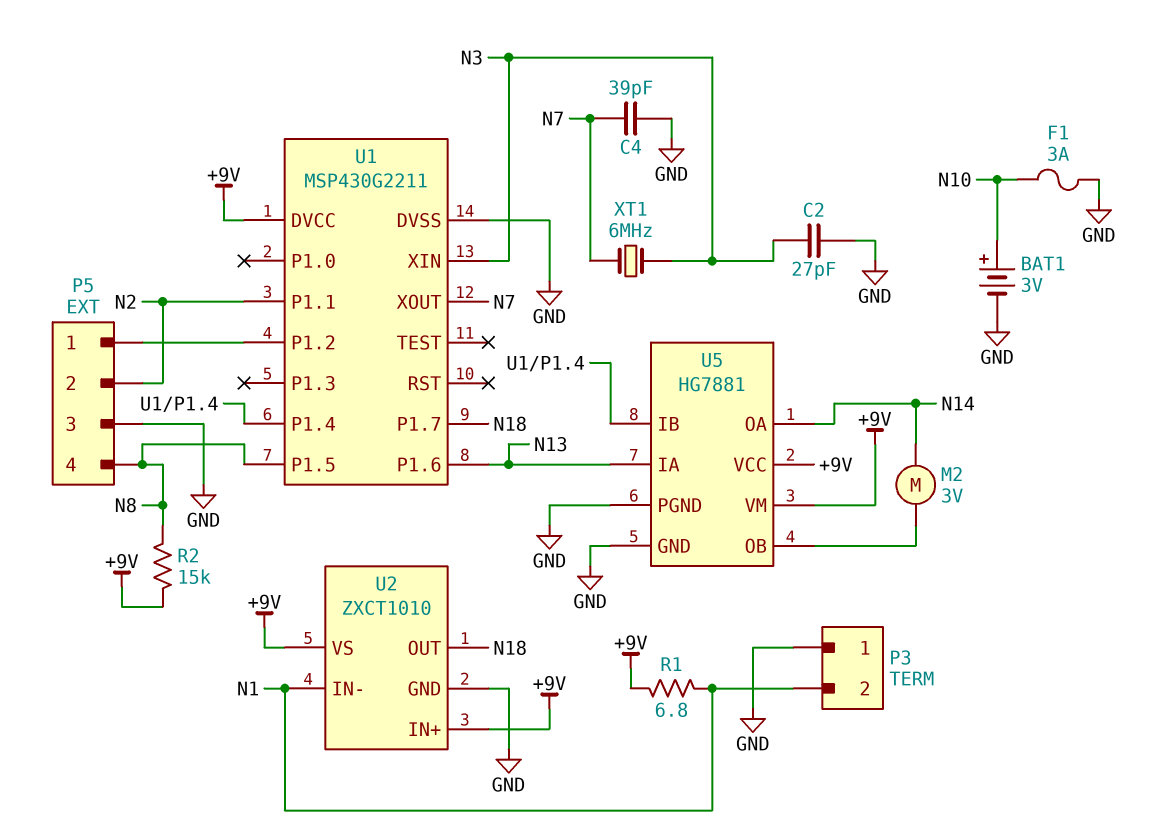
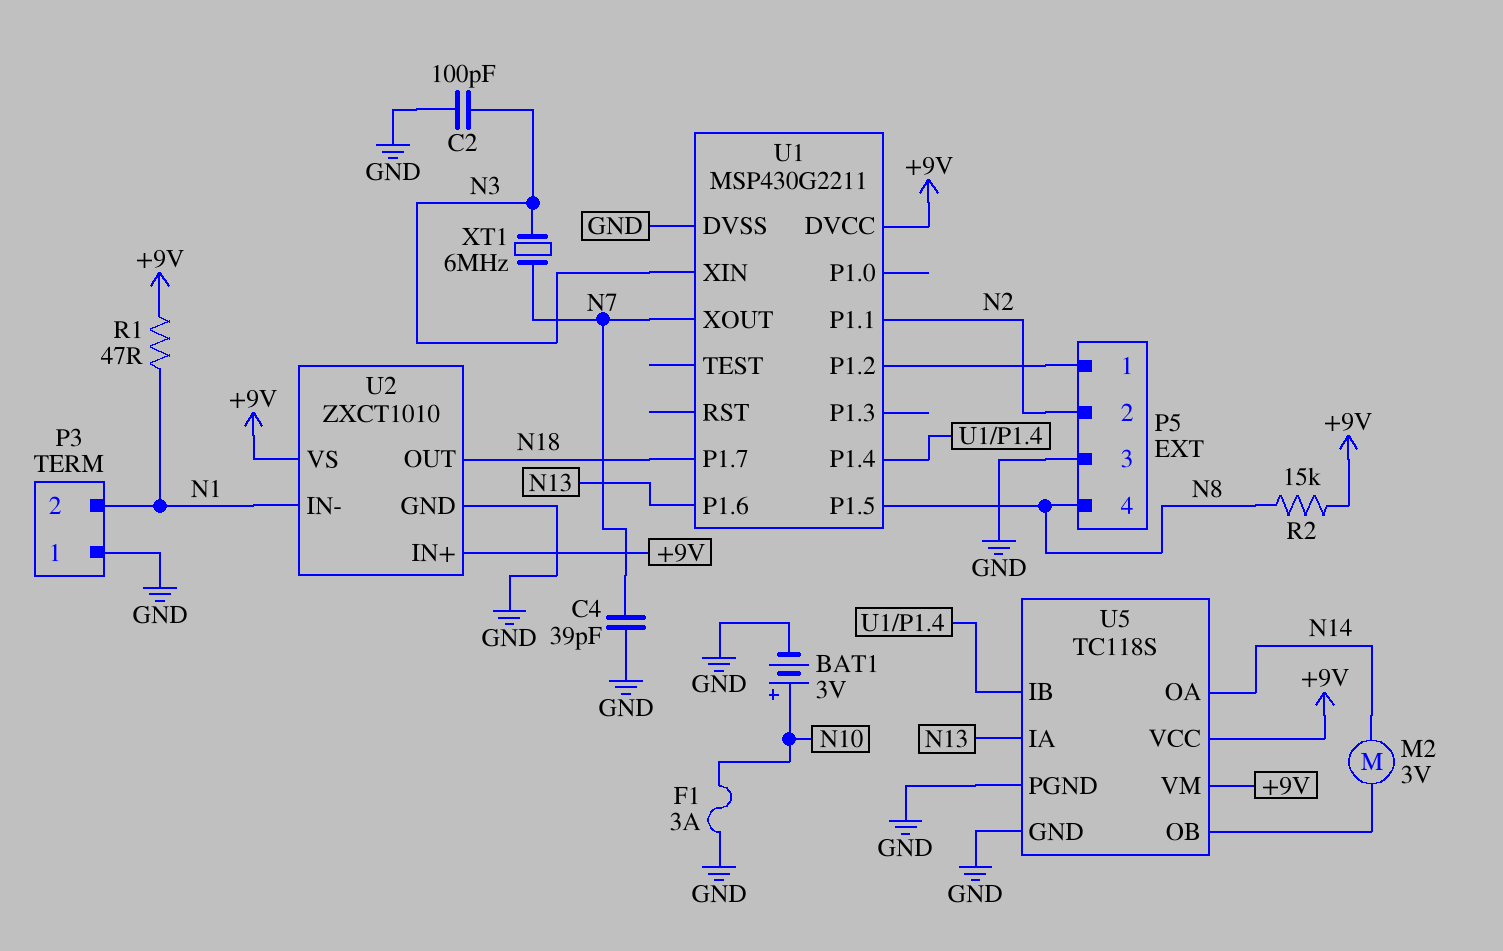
C2: 27pF (GND, N3) -> 100pF (GND, N3)
R1: 6.8 (+9V, N1) -> 47 (+9V, N1)
U5: HG7881 -> TC118S

